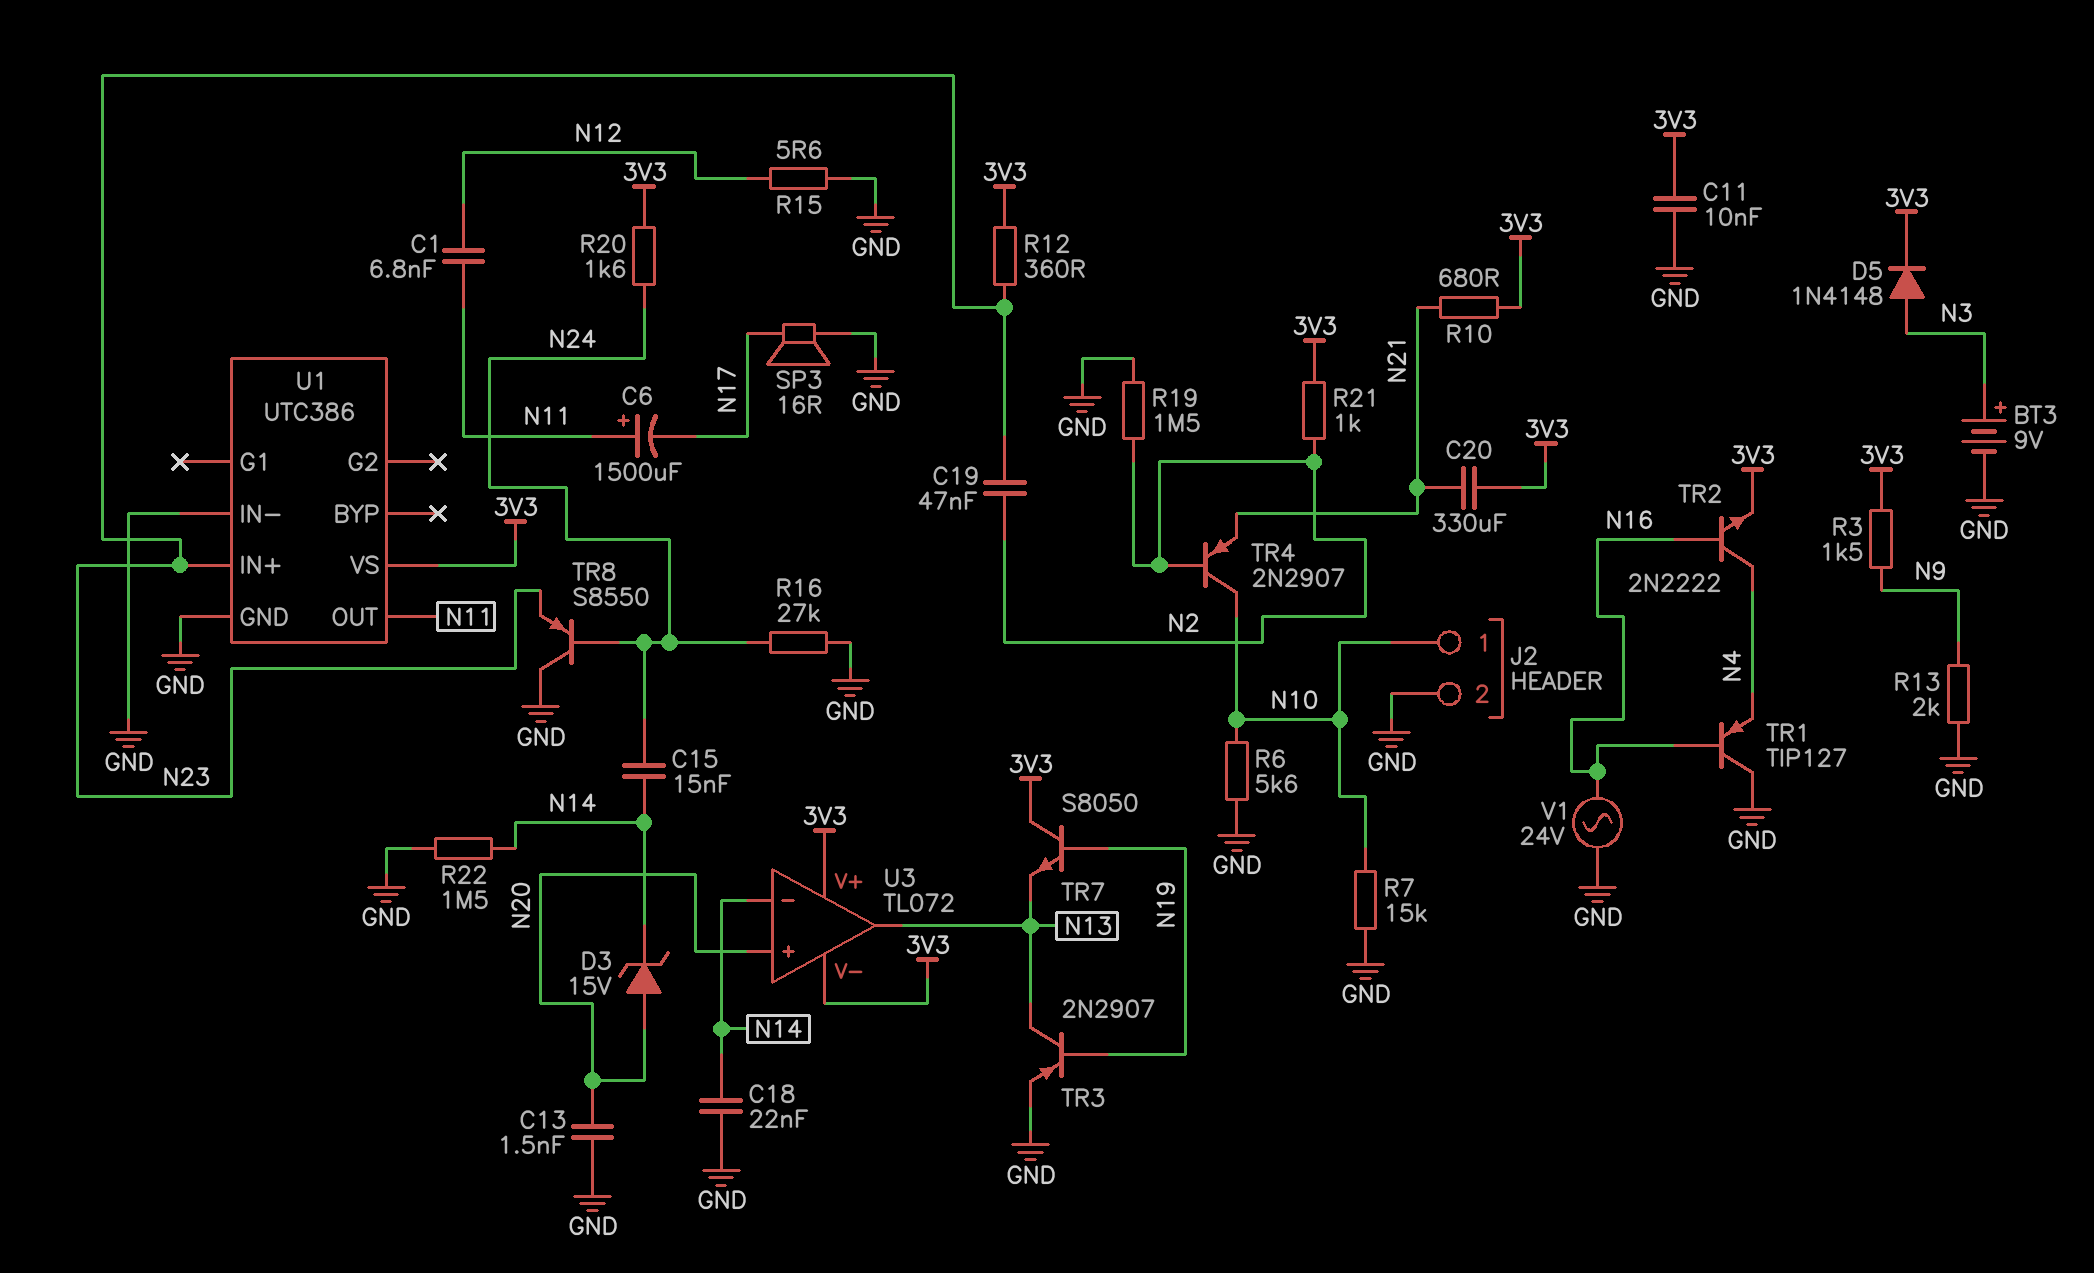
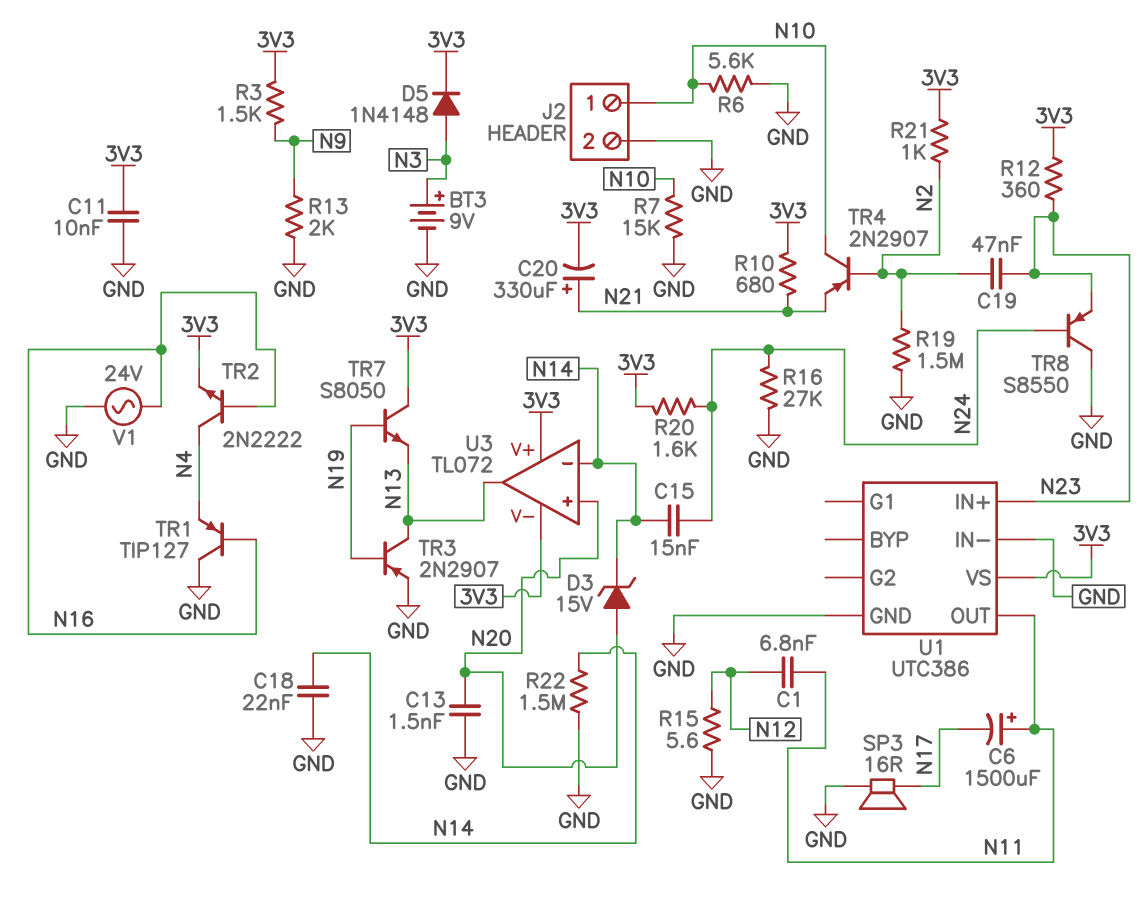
C20: 330uF (3V3, N21) -> 330uF (plus N21, minus 3V3)

